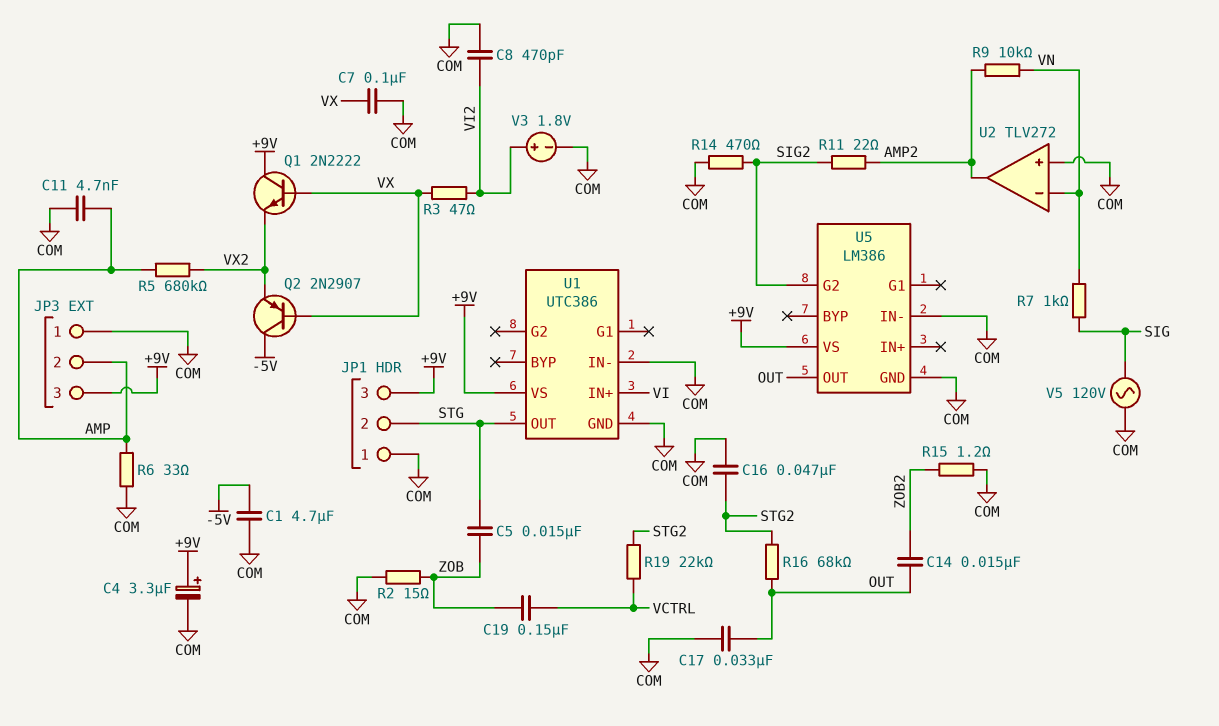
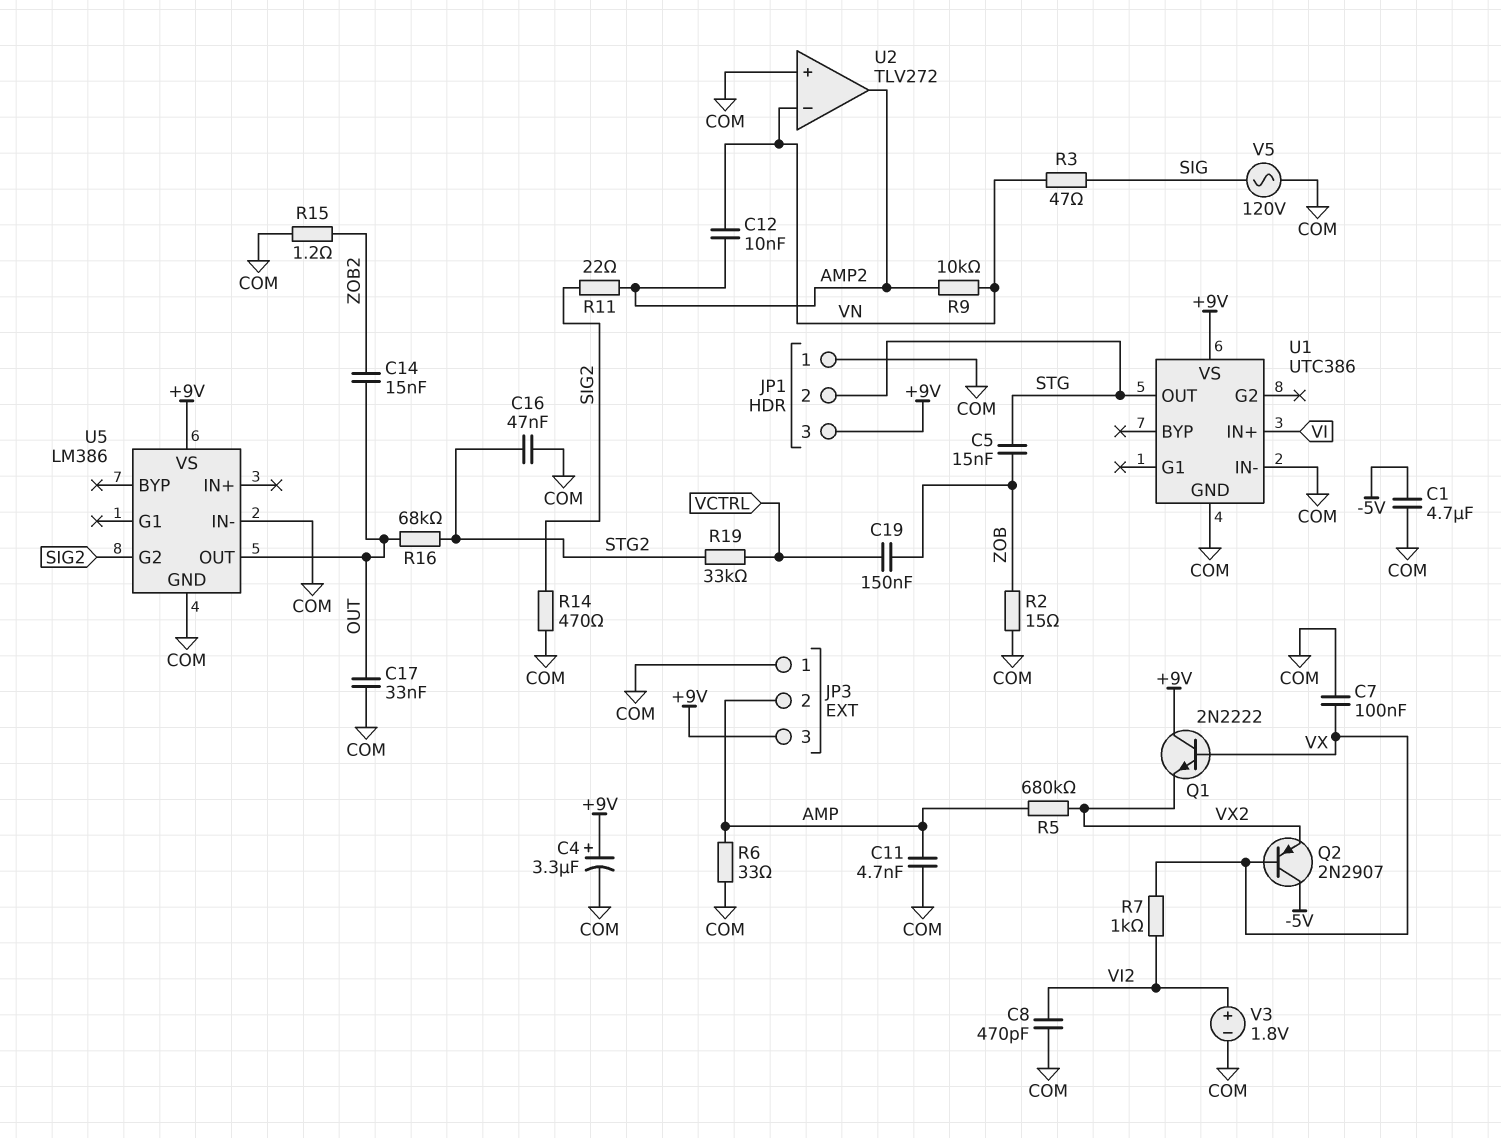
C12: none -> 10nF (AMP2, VN)
R3: 47 (VI2, VX) -> 47 (SIG, VN)
R7: 1k (SIG, VN) -> 1k (VI2, VX)
R19: 22k (STG2, VCTRL) -> 33k (STG2, VCTRL)

